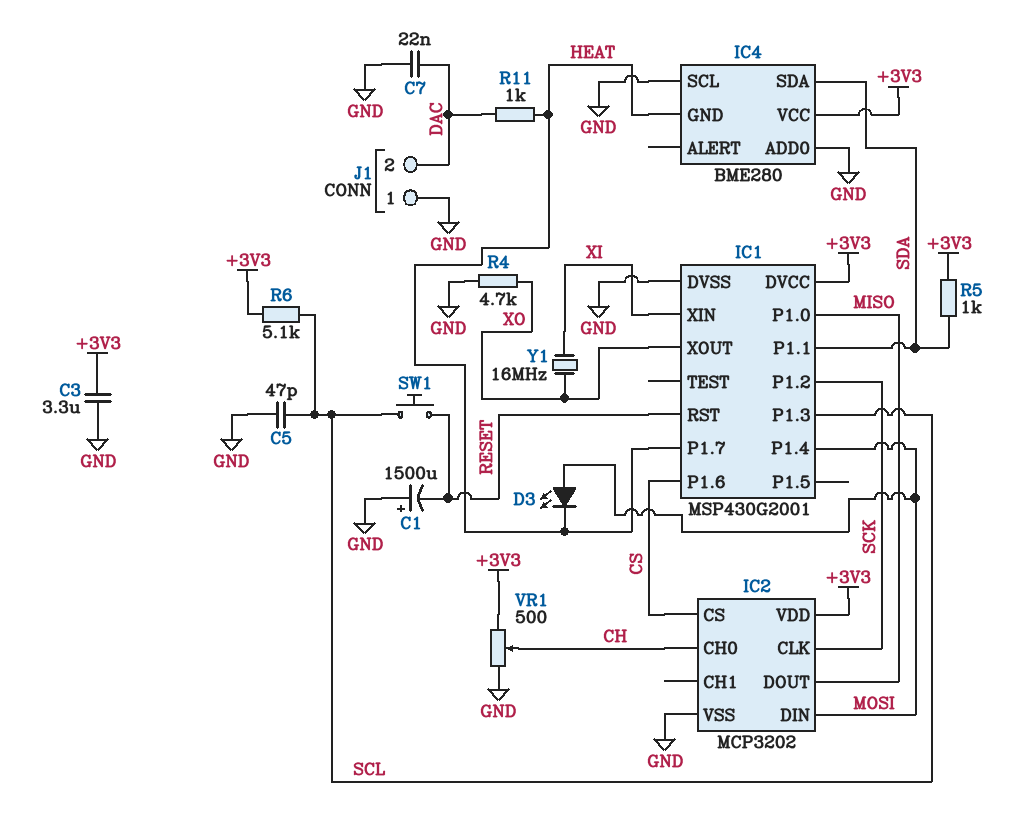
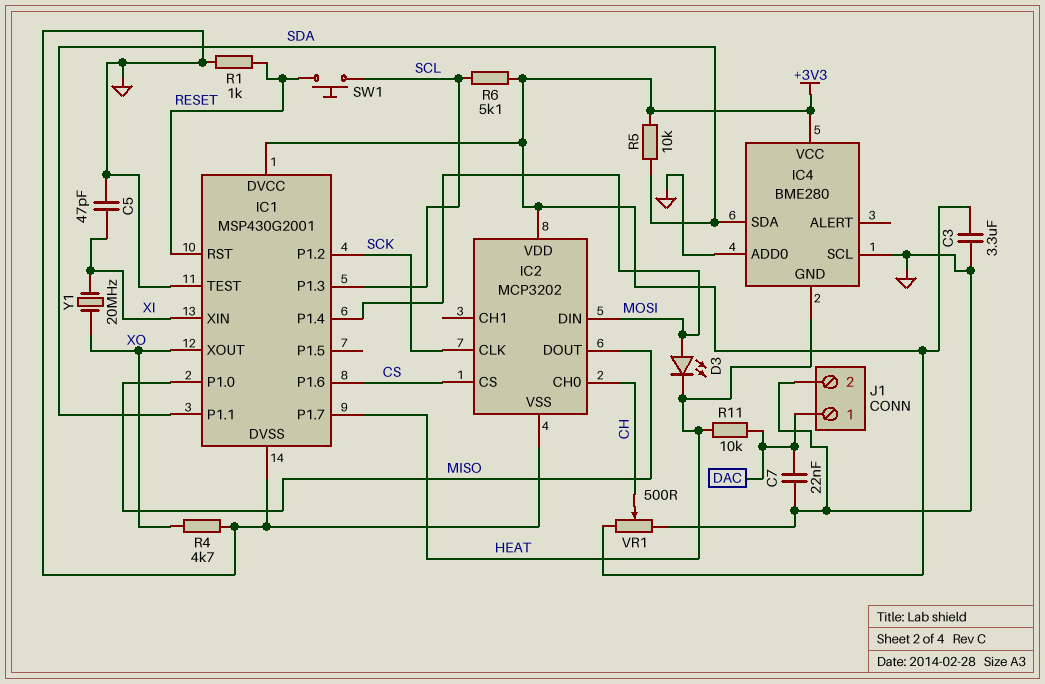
C1: 1500uF (plus GND, minus RESET) -> none
C5: 47pF (GND, SCL) -> 47pF (GND, XI)
IC1 pin TEST: none -> GND
J1 pin 1: GND -> DAC
J1 pin 2: DAC -> GND
R1: none -> 1k (GND, RESET)
R5: 1k (+3V3, SDA) -> 10k (+3V3, SDA)
R11: 1k (DAC, HEAT) -> 10k (DAC, HEAT)
Y1: 16MHz (XI, XO) -> 20MHz (XI, XO)

